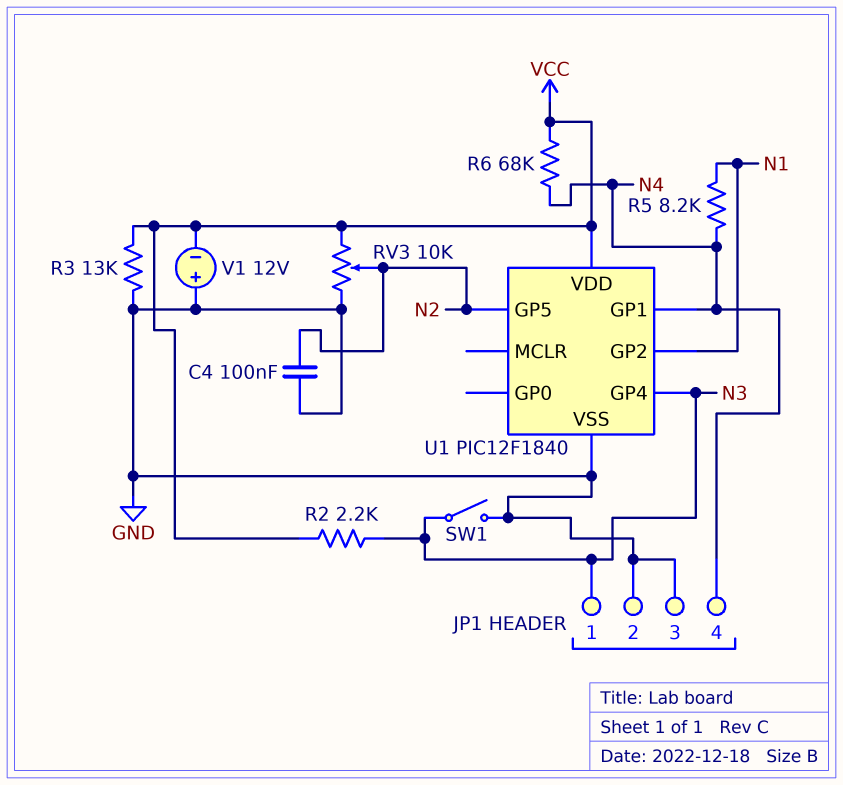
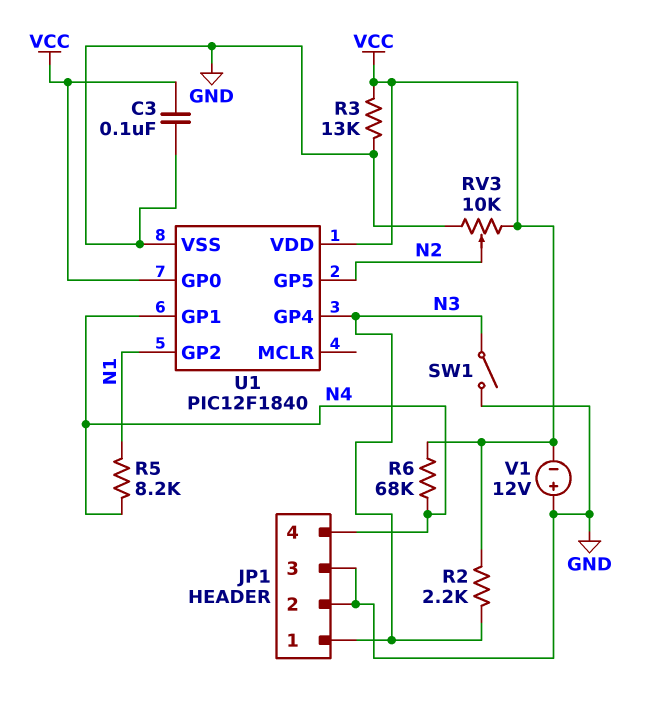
C3: none -> 100nF (GND, VCC)
C4: 100nF (GND, N2) -> none
U1 pin GP0: none -> VCC

